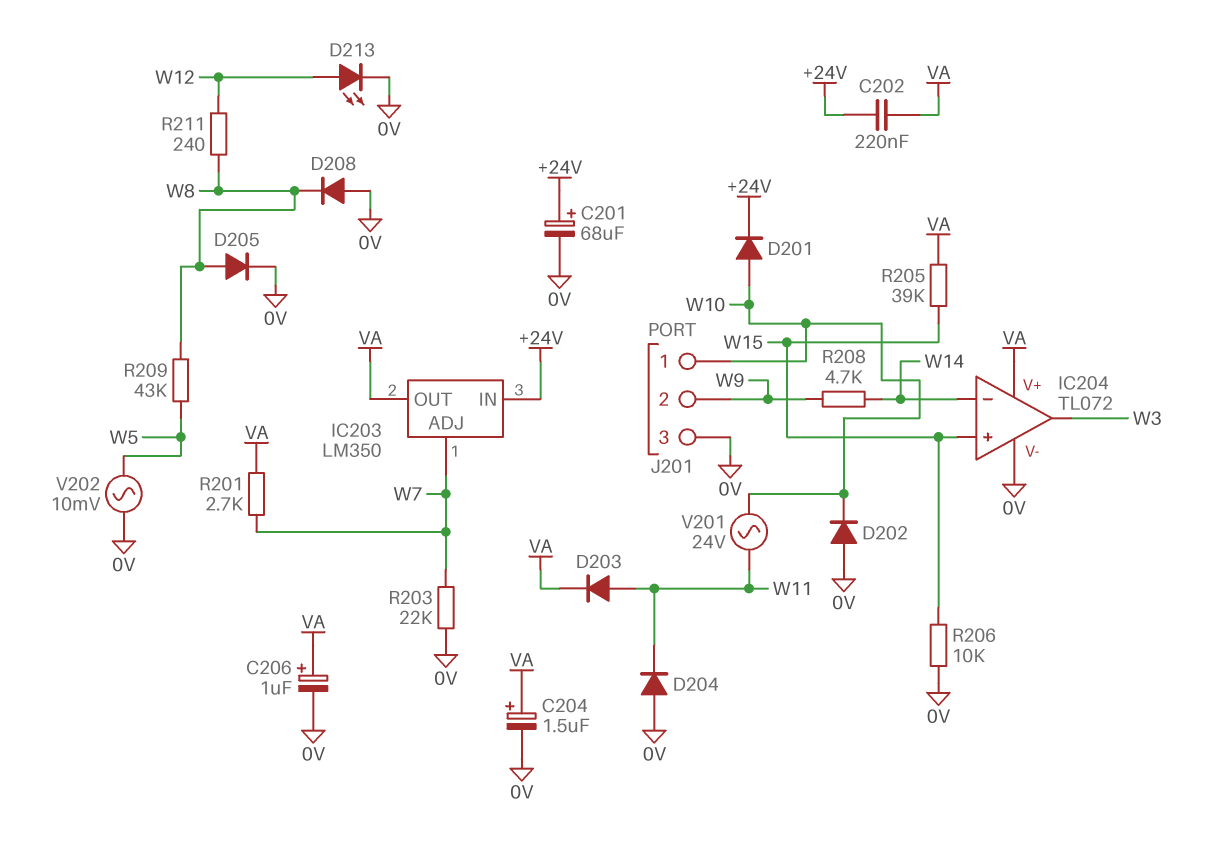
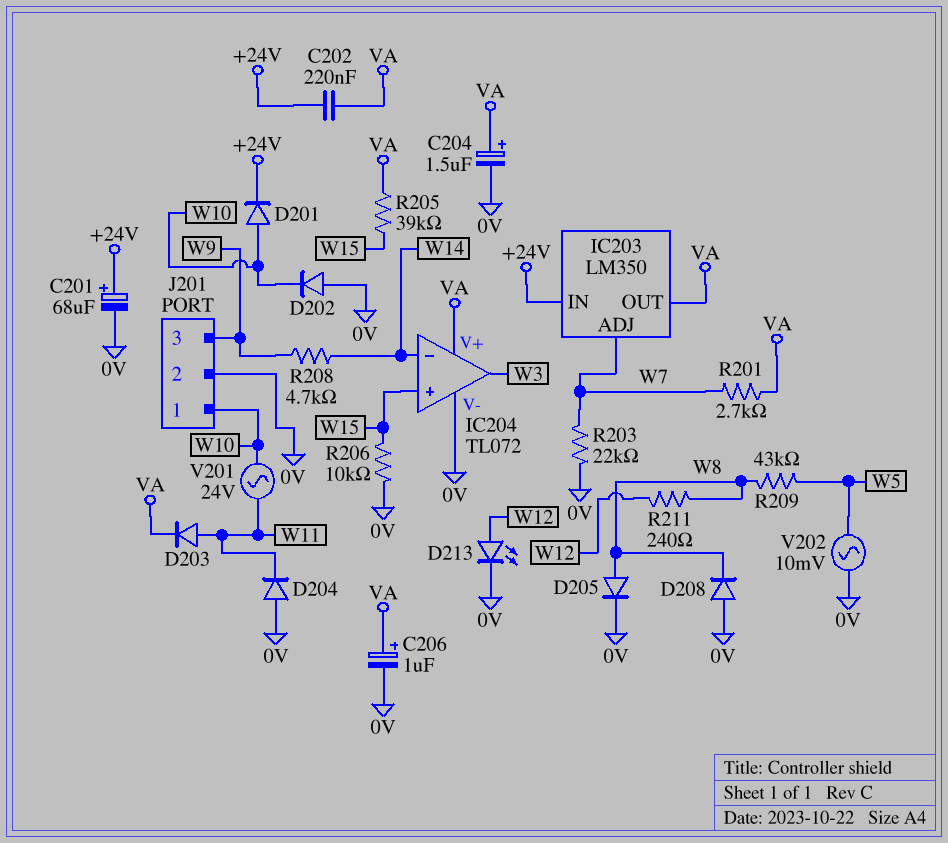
J201 pin 2: W9 -> 0V
J201 pin 3: 0V -> W9

